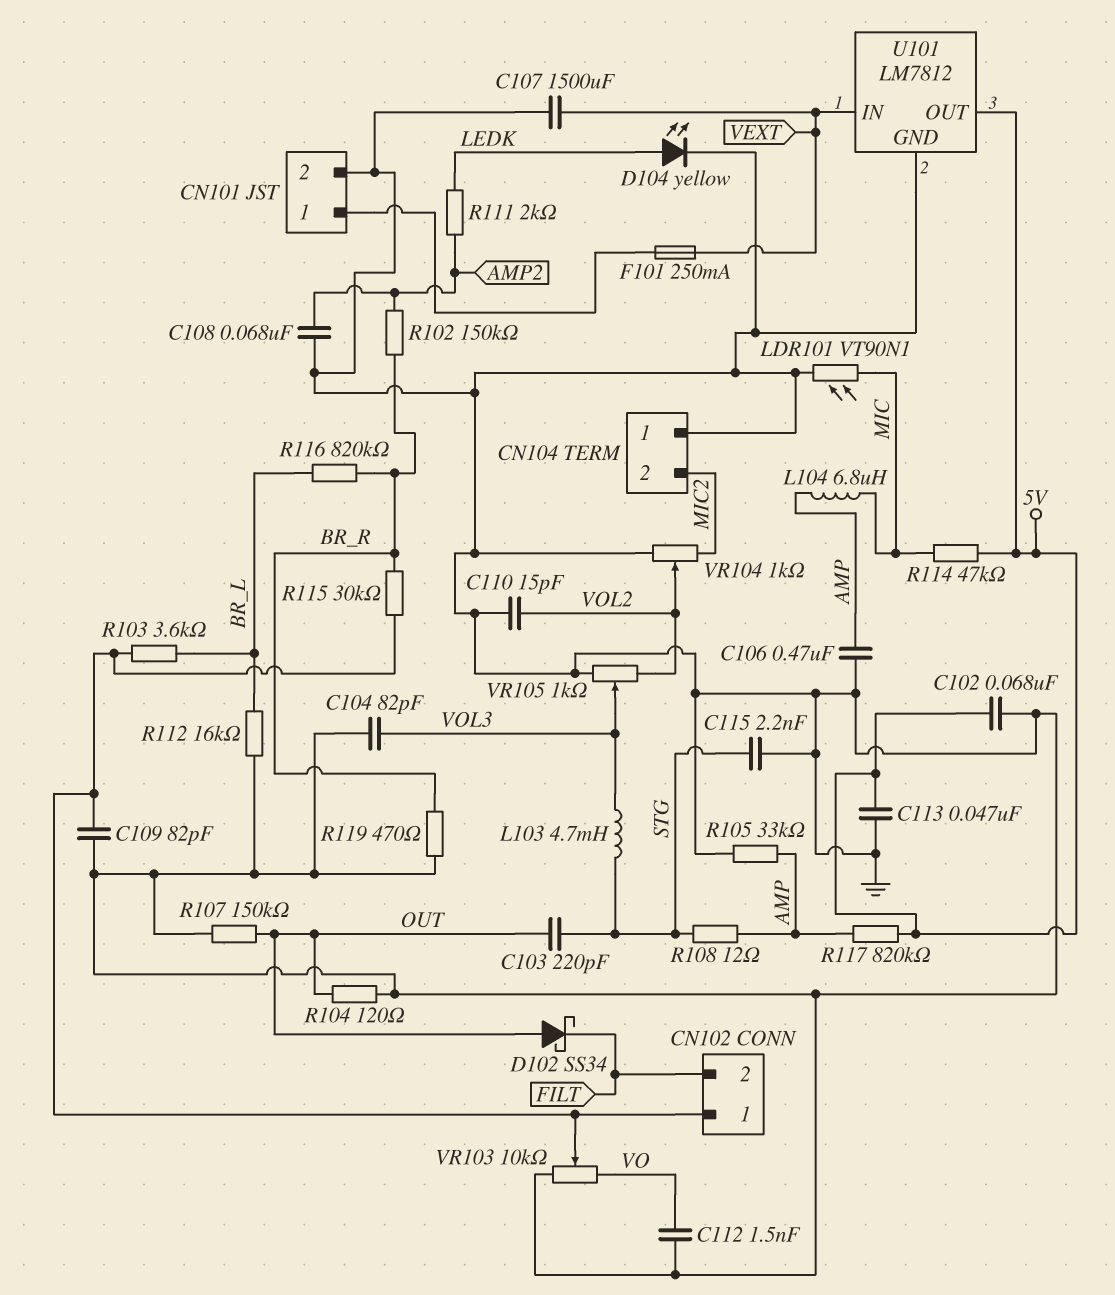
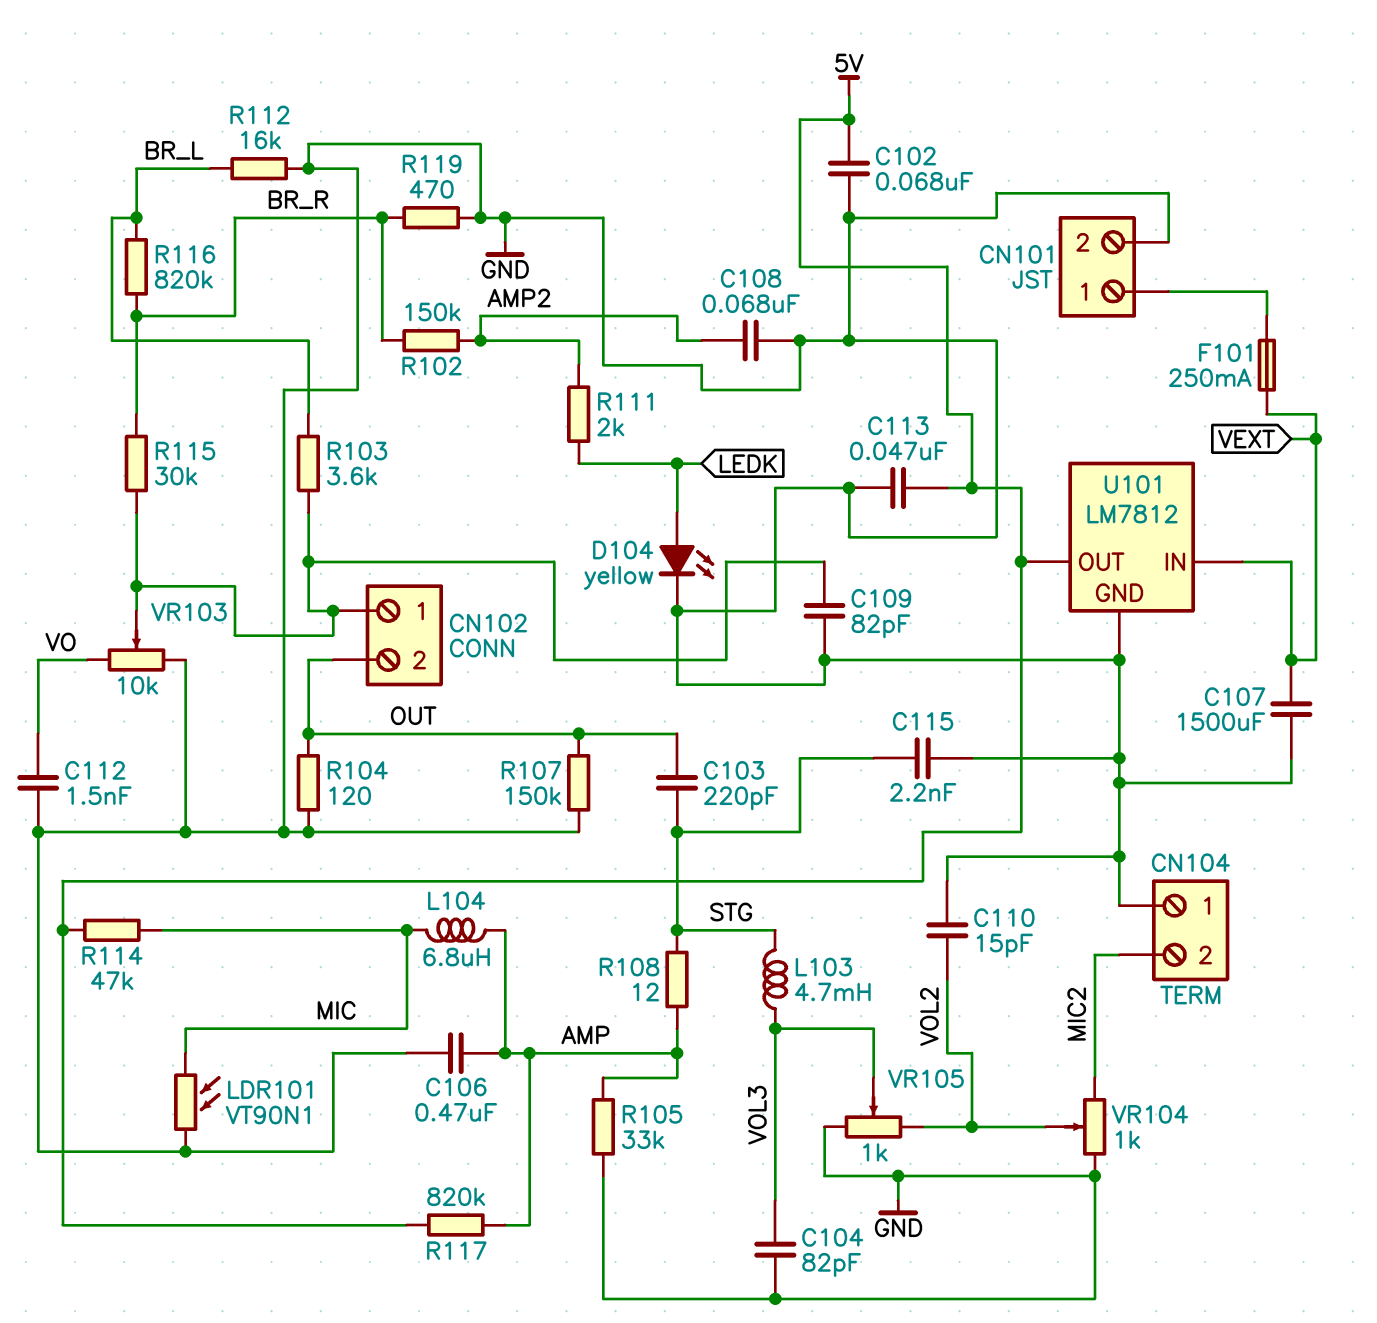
CN102 pin 2: FILT -> OUT
D102: schottky SS34 (A OUT, K FILT) -> none

